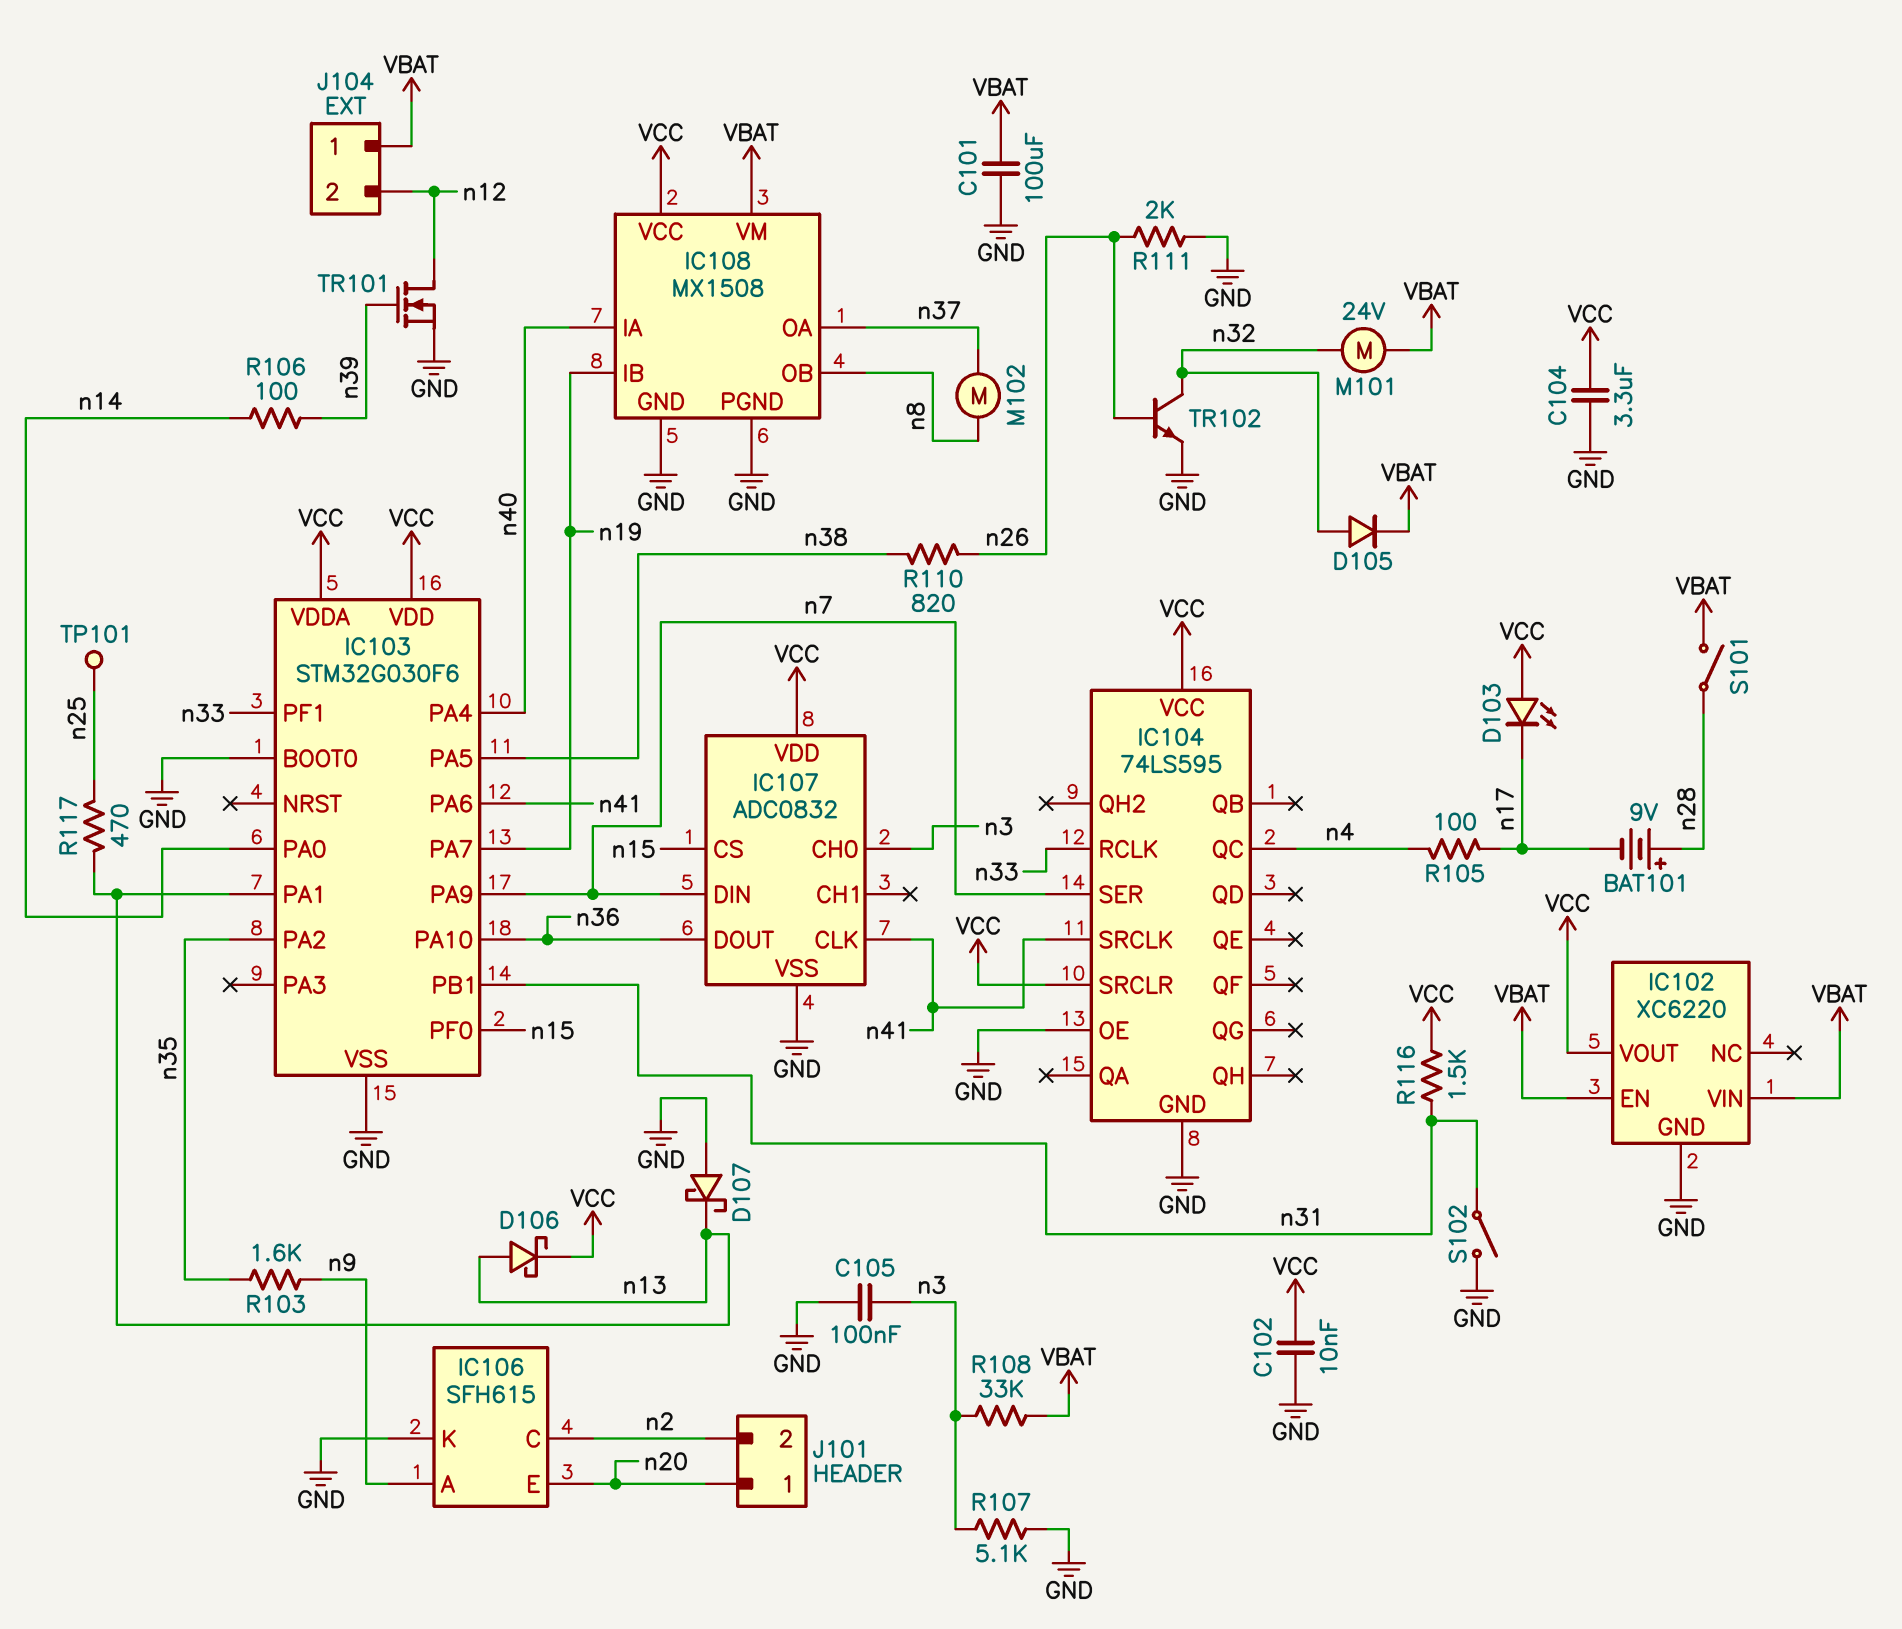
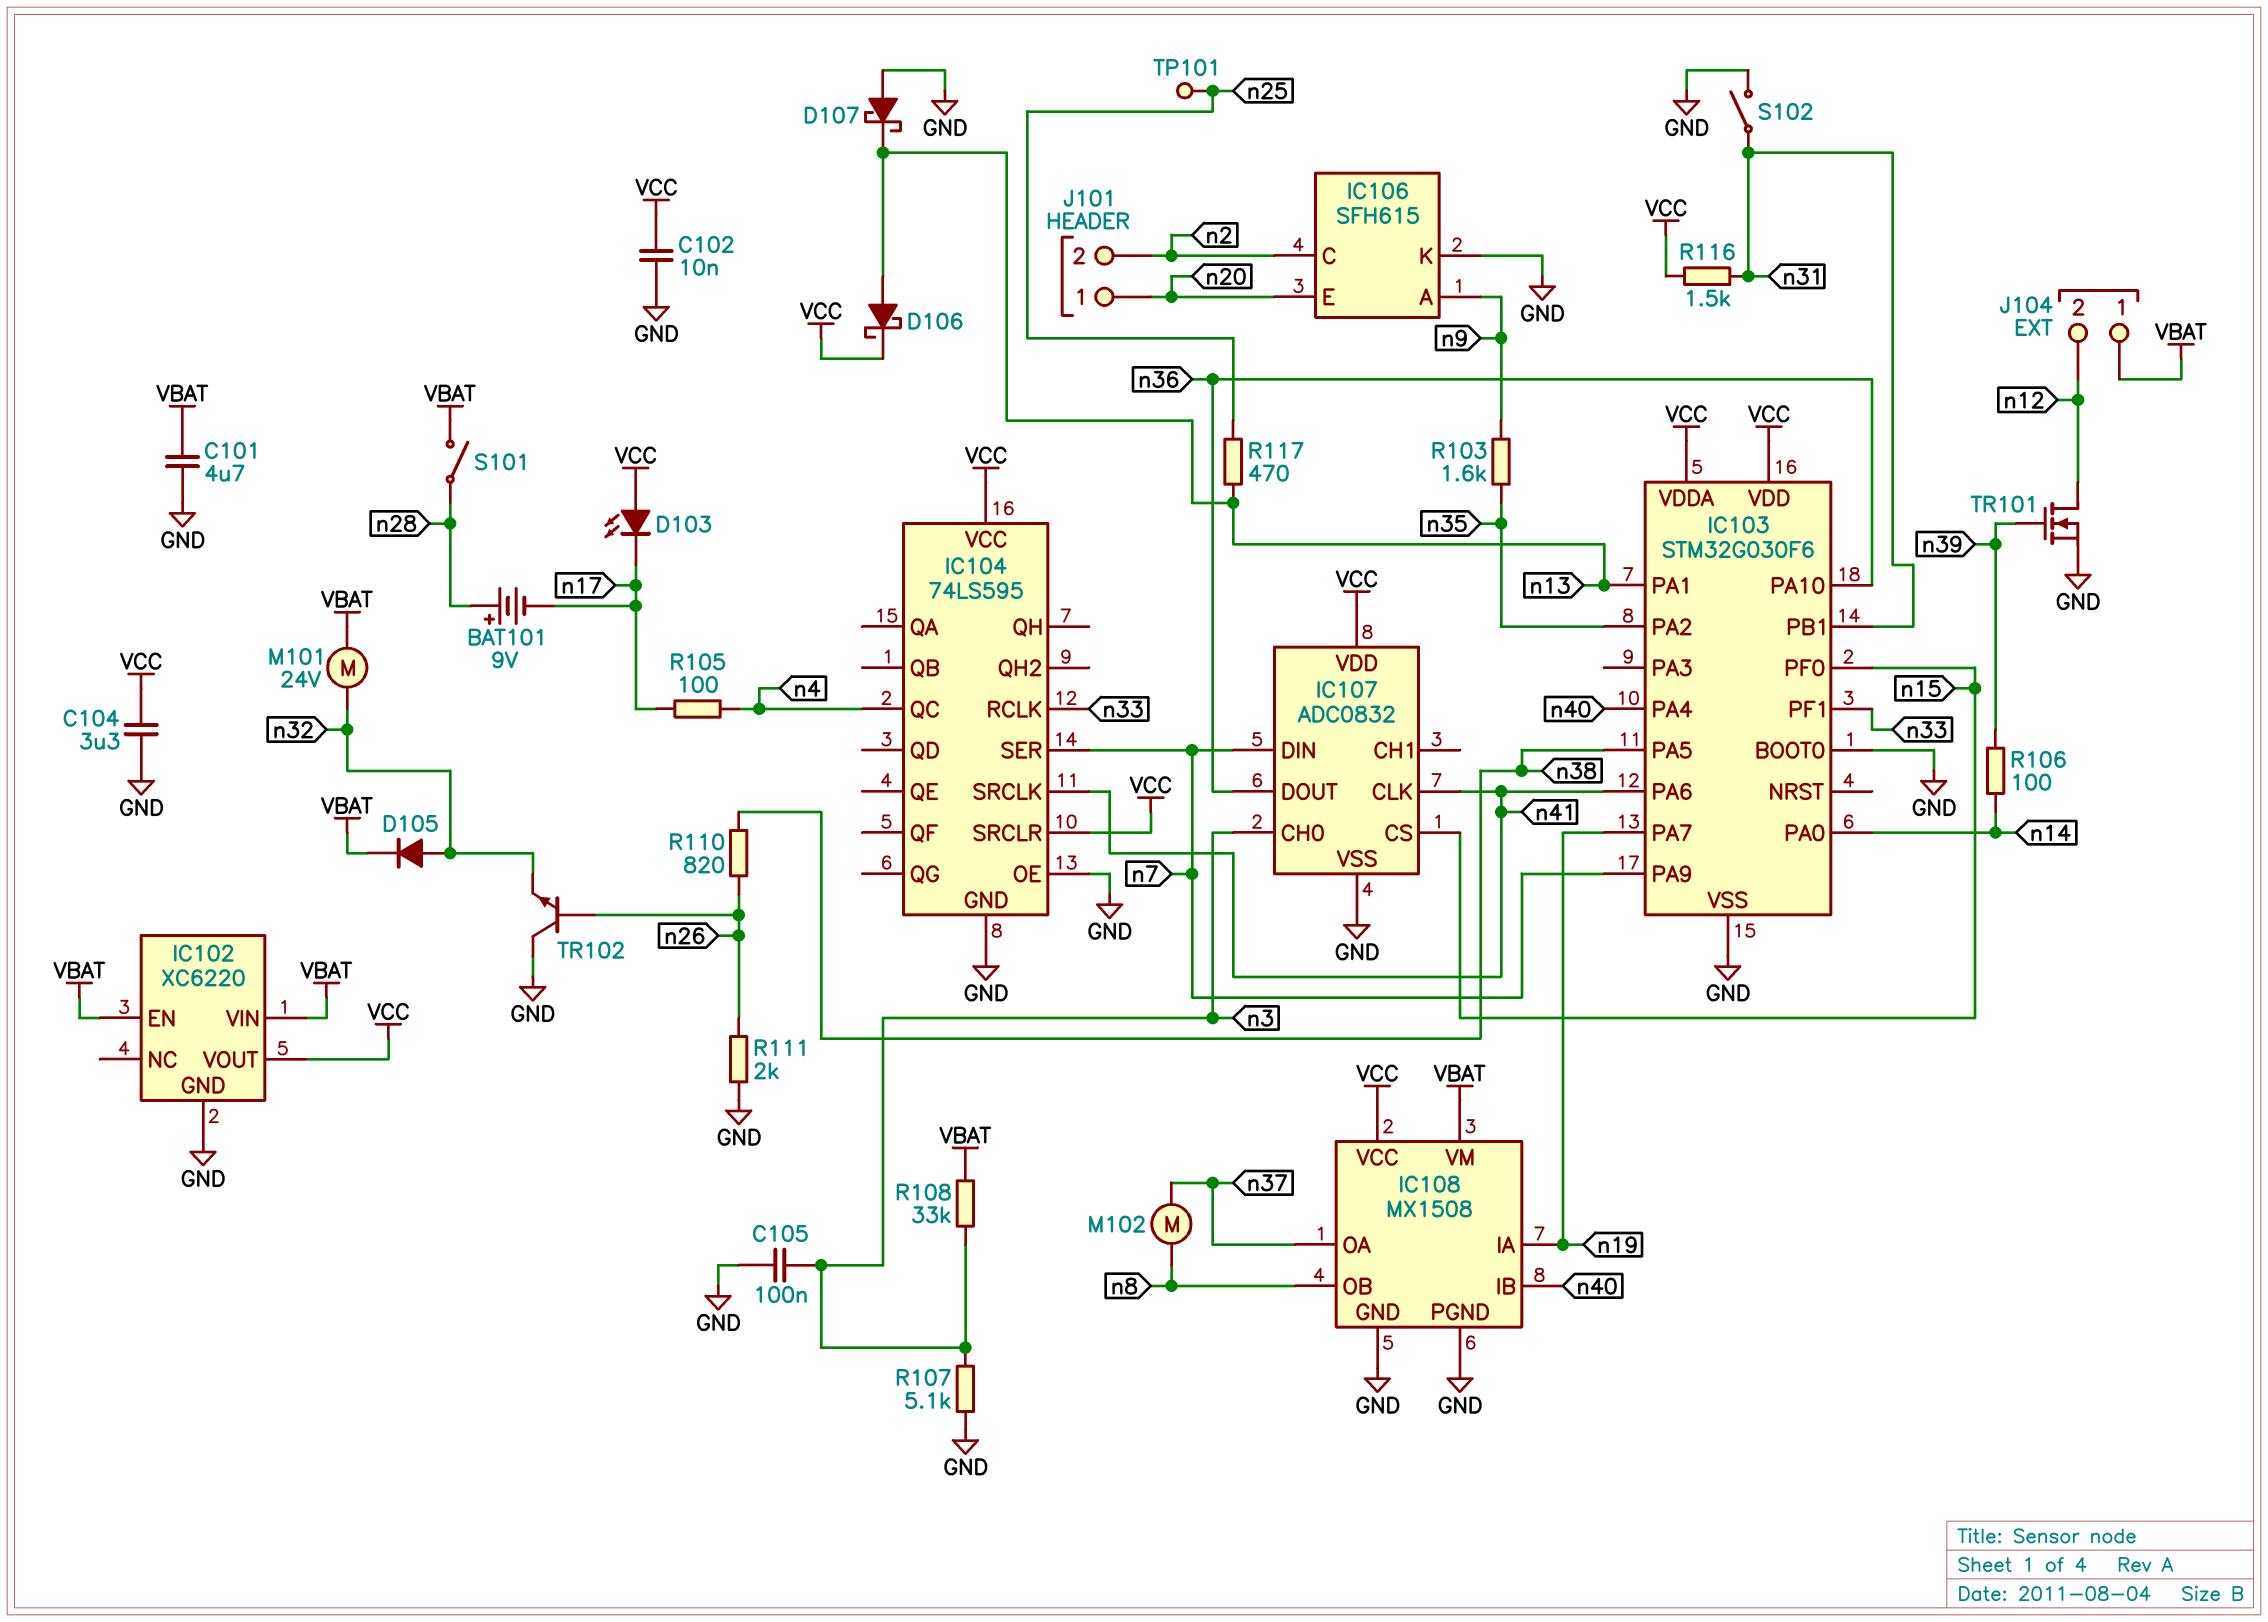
C101: 100uF (GND, VBAT) -> 4.7uF (GND, VBAT)
IC108 pin IA: n40 -> n19
IC108 pin IB: n19 -> n40
TR102: NPN (B n26, C n32, E GND) -> NPN (B n26, C GND, E n32)

